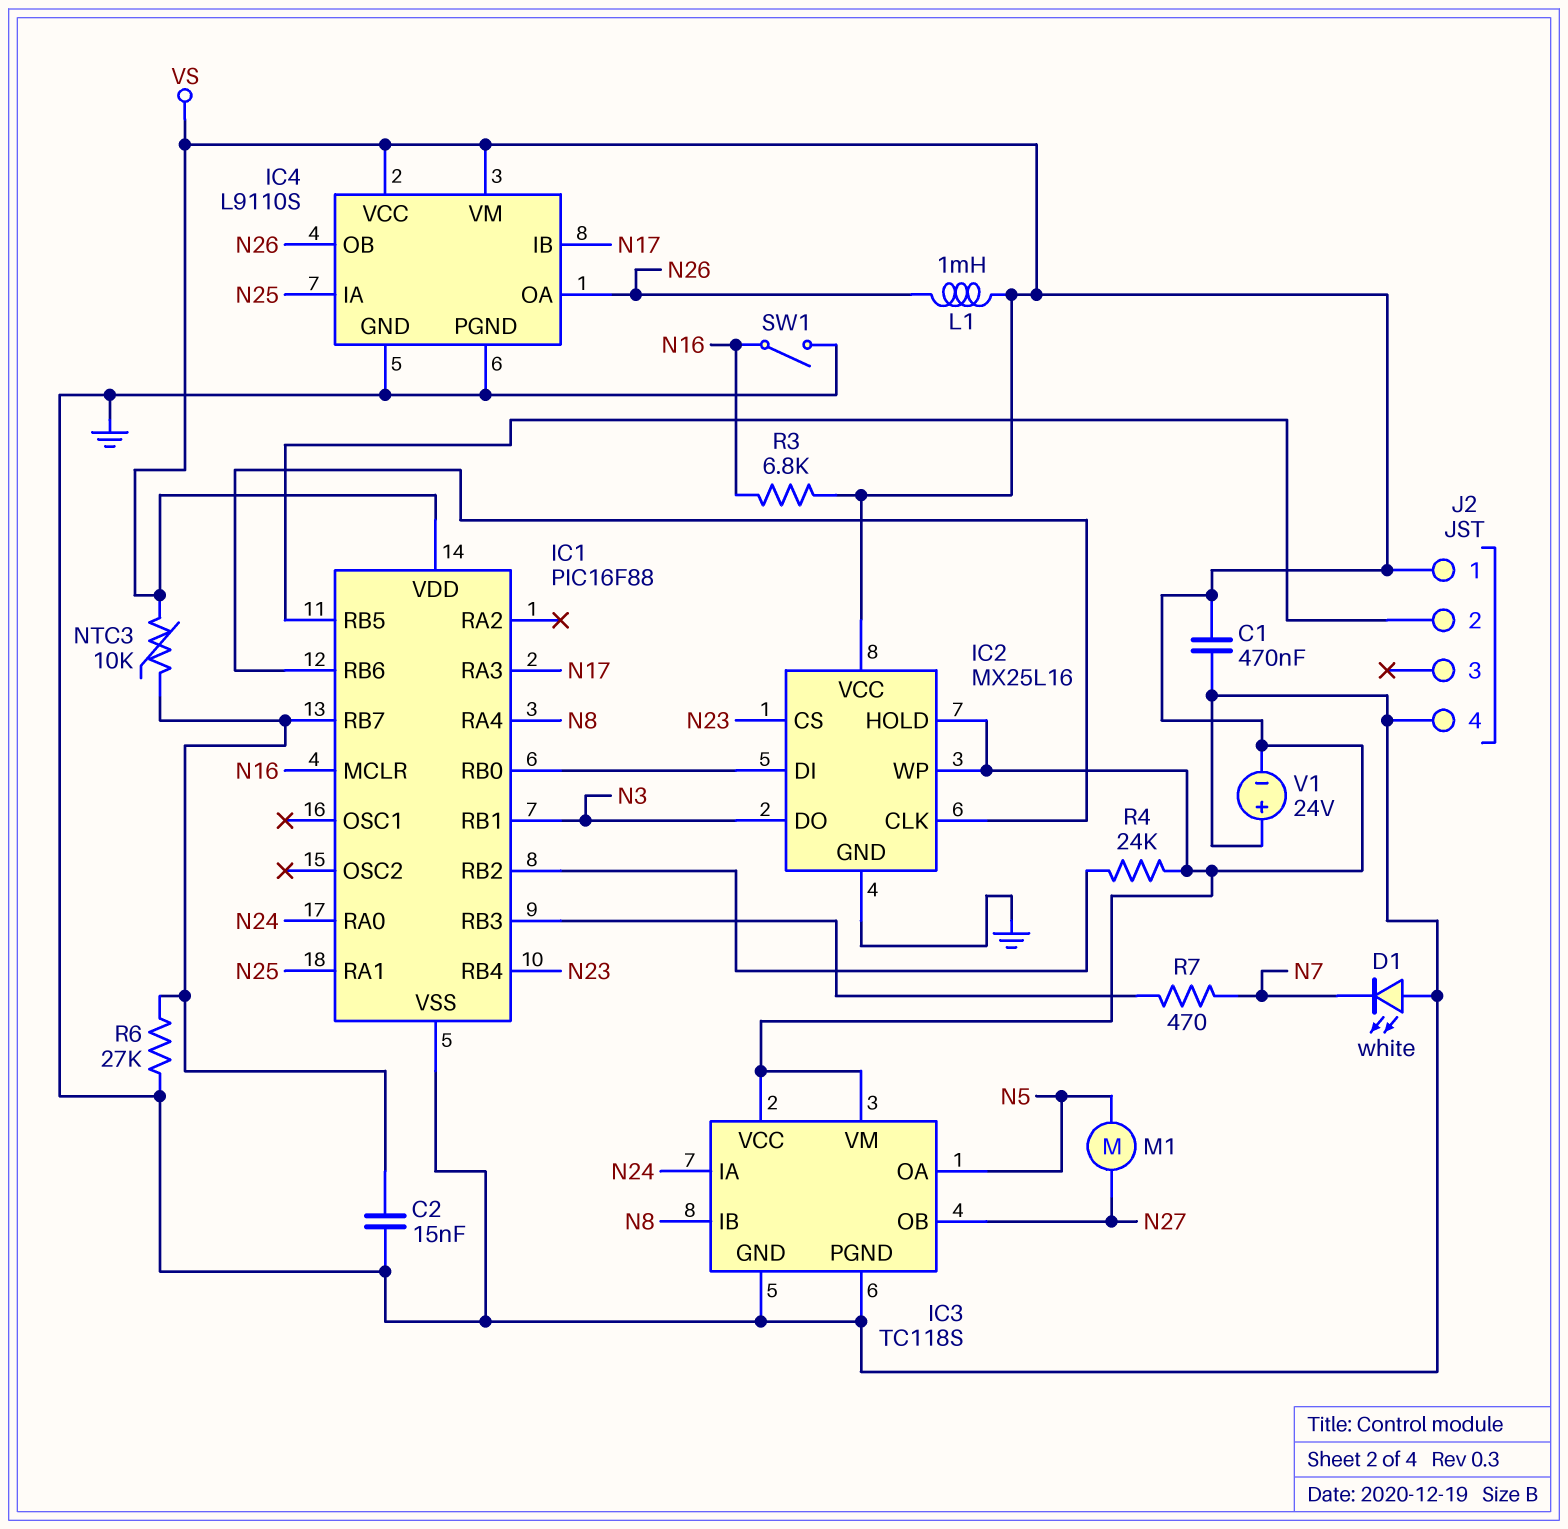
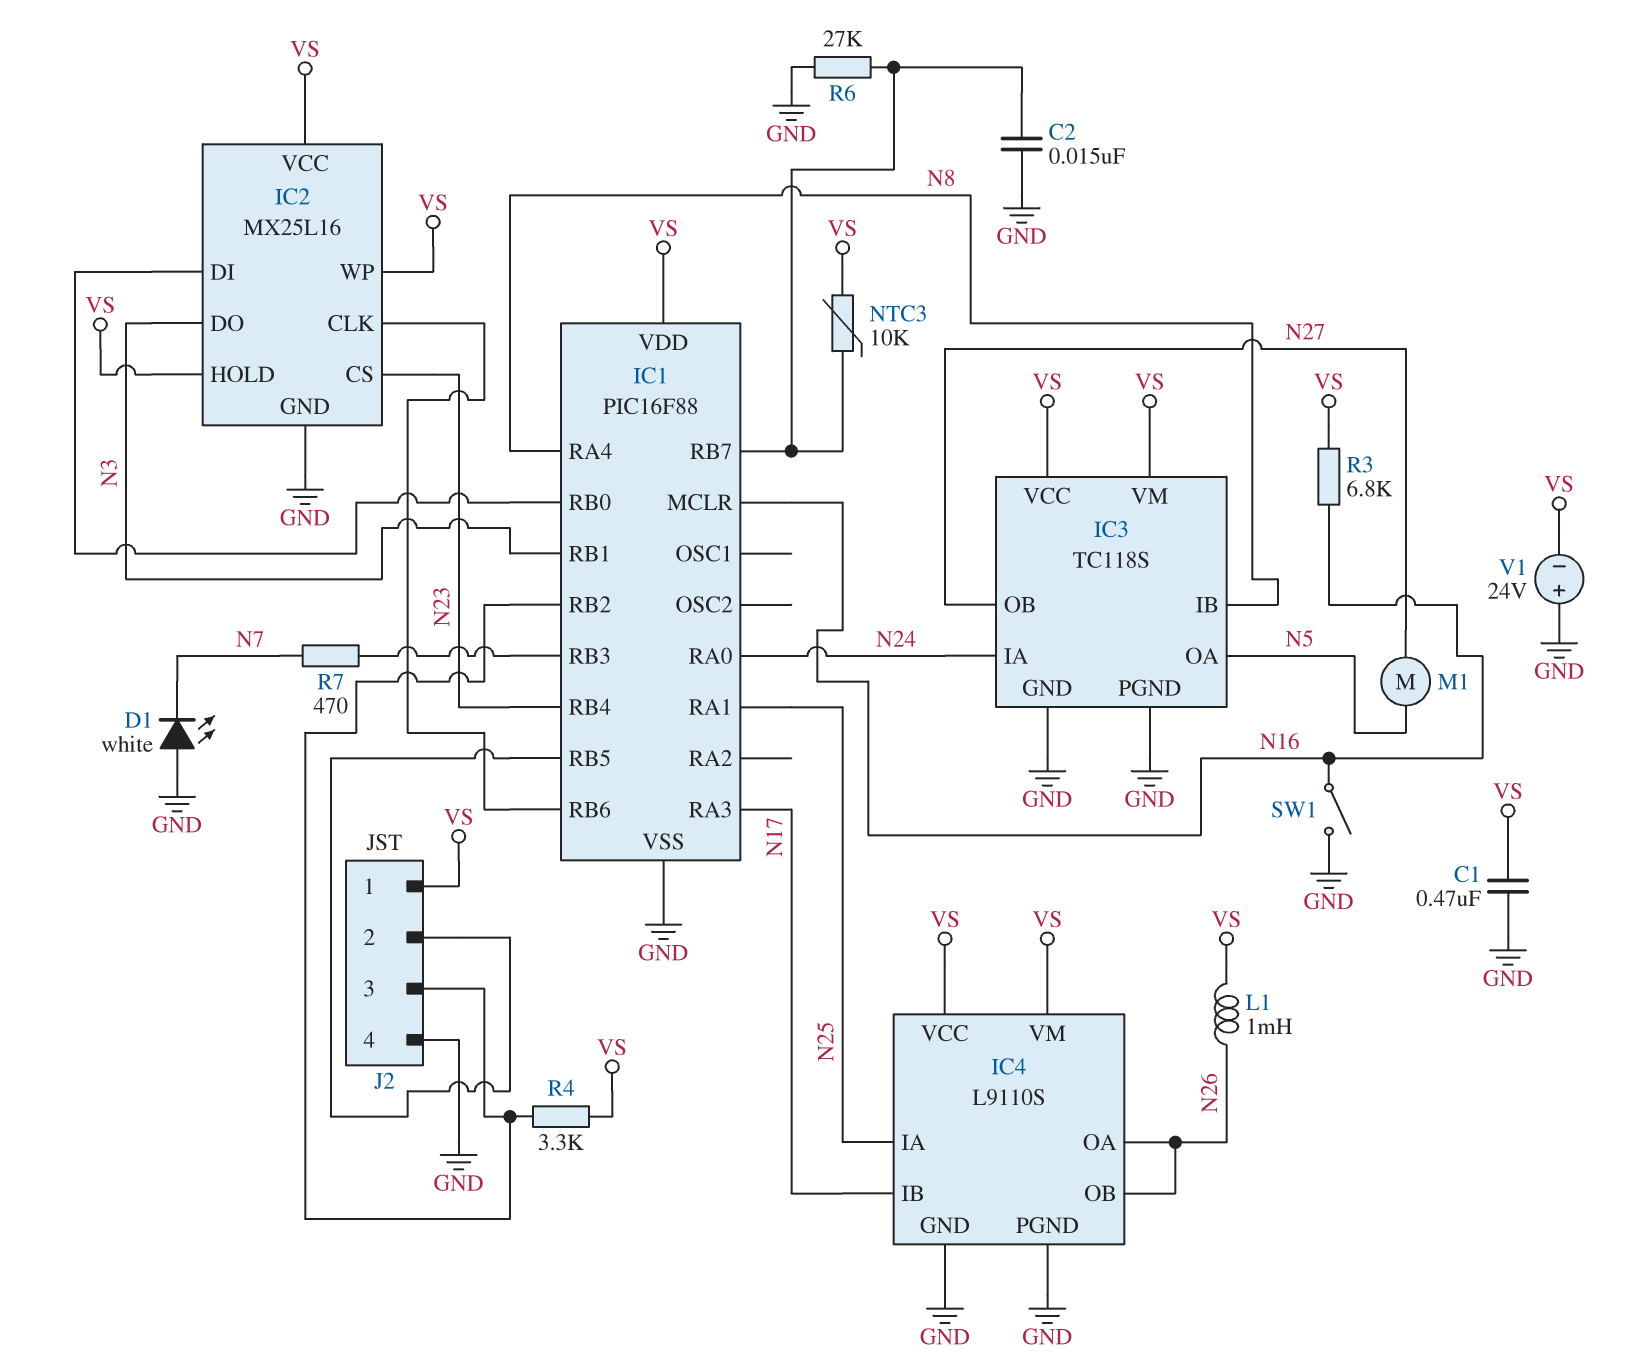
J2 pin 3: none -> IC1/RB2
R4: 24k (IC1/RB2, VS) -> 3.3k (IC1/RB2, VS)

